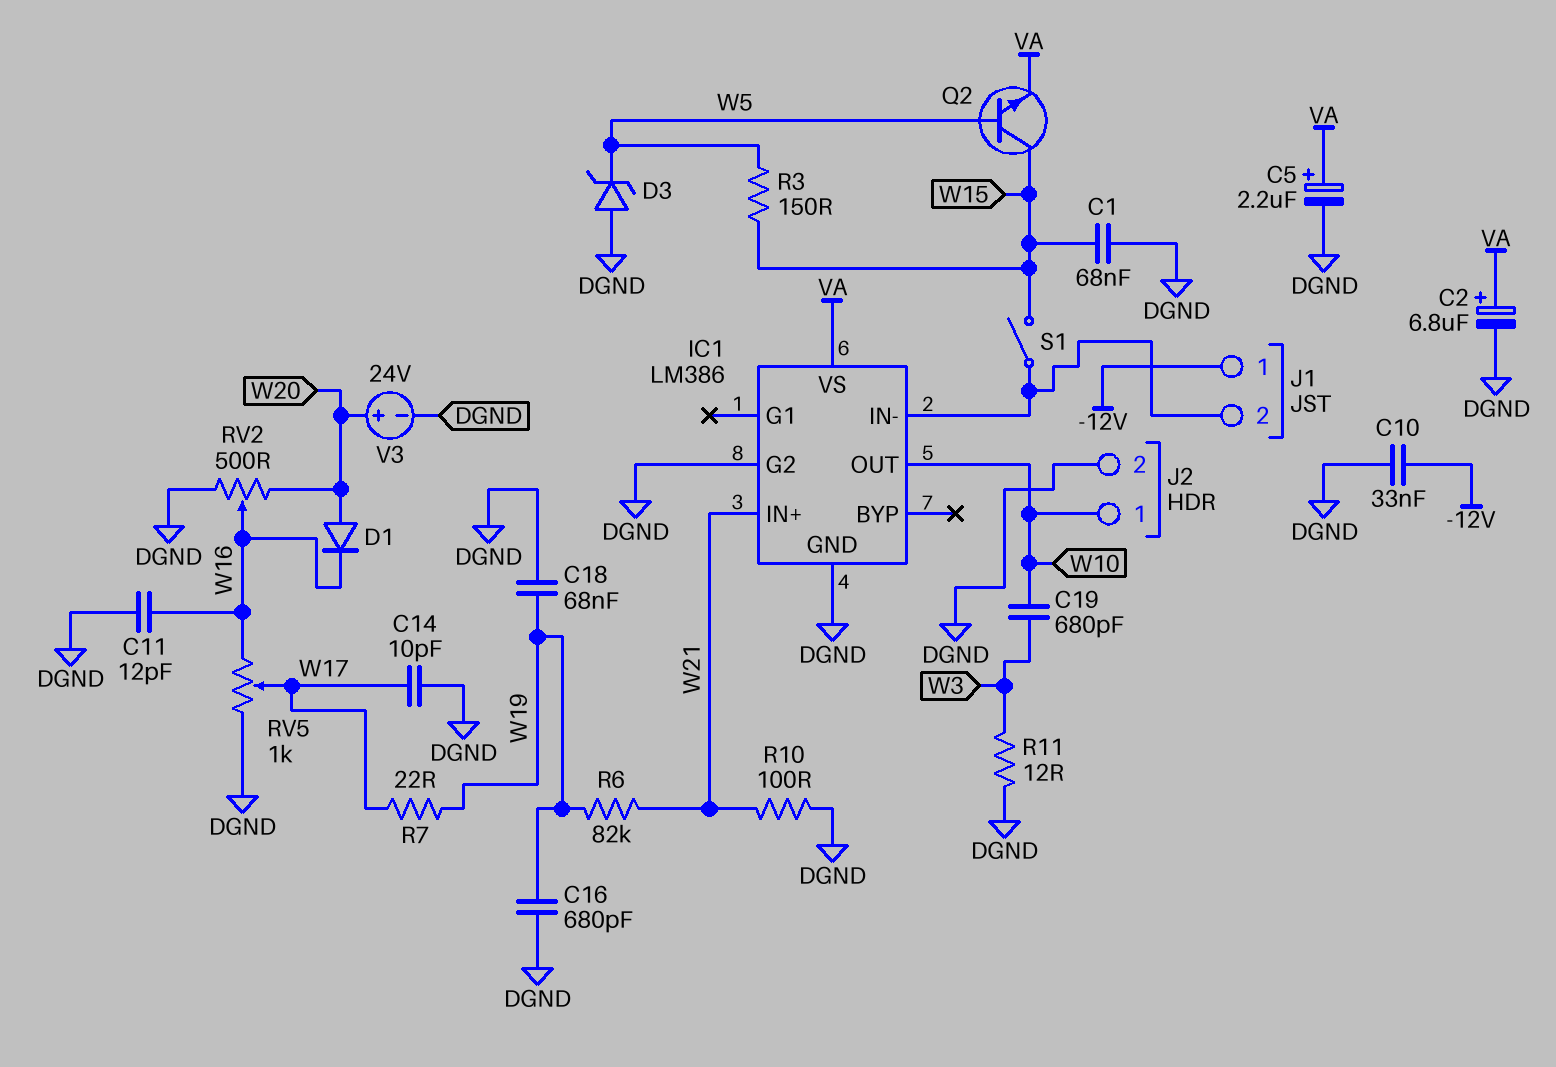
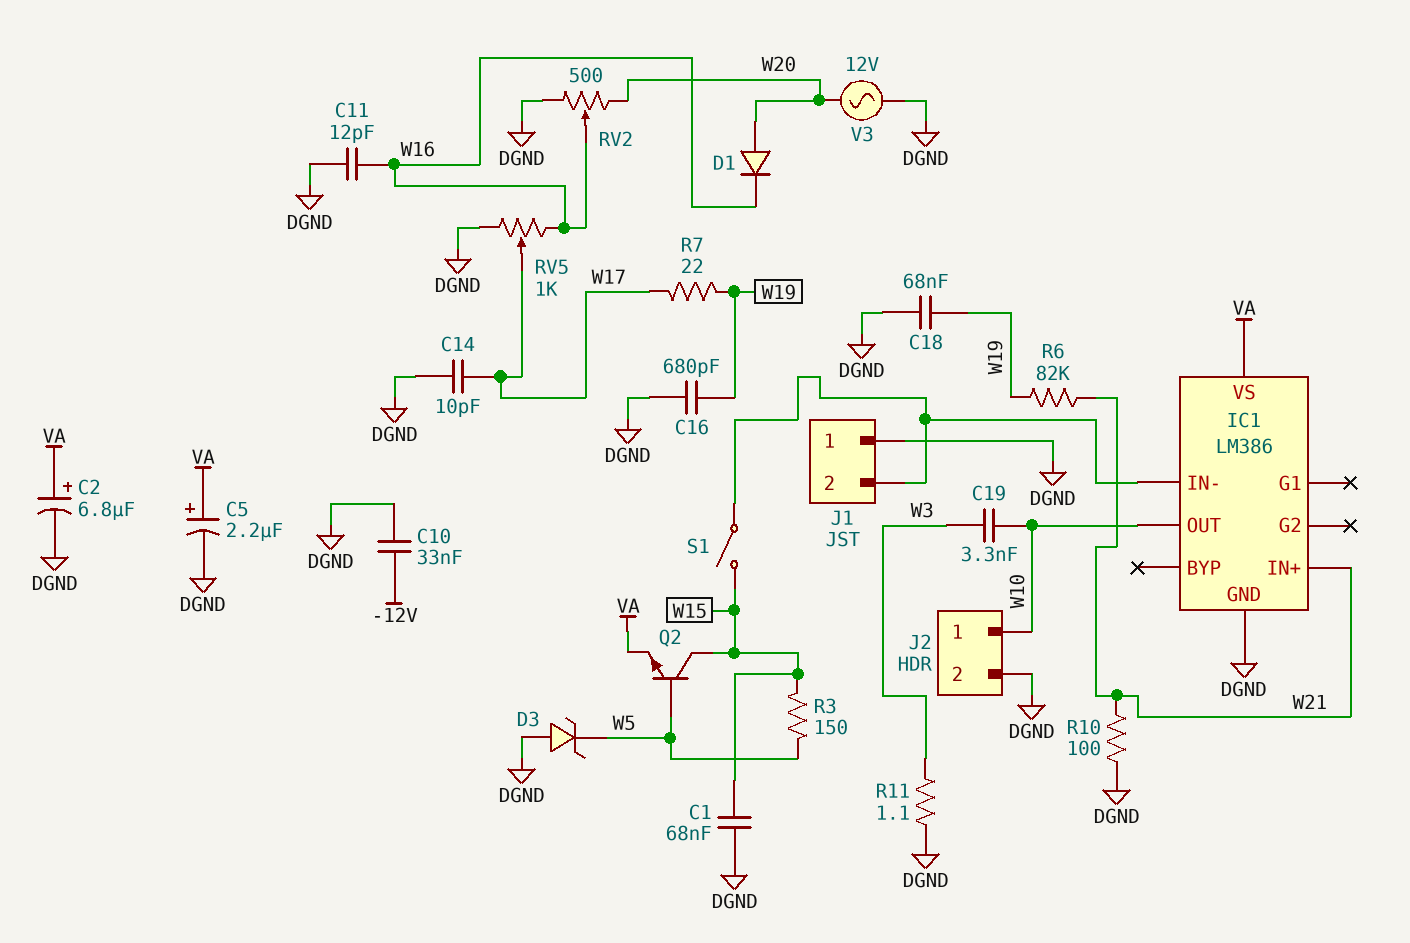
C19: 680pF (W3, W10) -> 3.3nF (W3, W10)
IC1 pin G2: DGND -> none
J1 pin 1: -12V -> DGND
R11: 12 (DGND, W3) -> 1.1 (DGND, W3)
V3: 24V (plus W20, minus DGND) -> AC 12V (DGND, W20)

